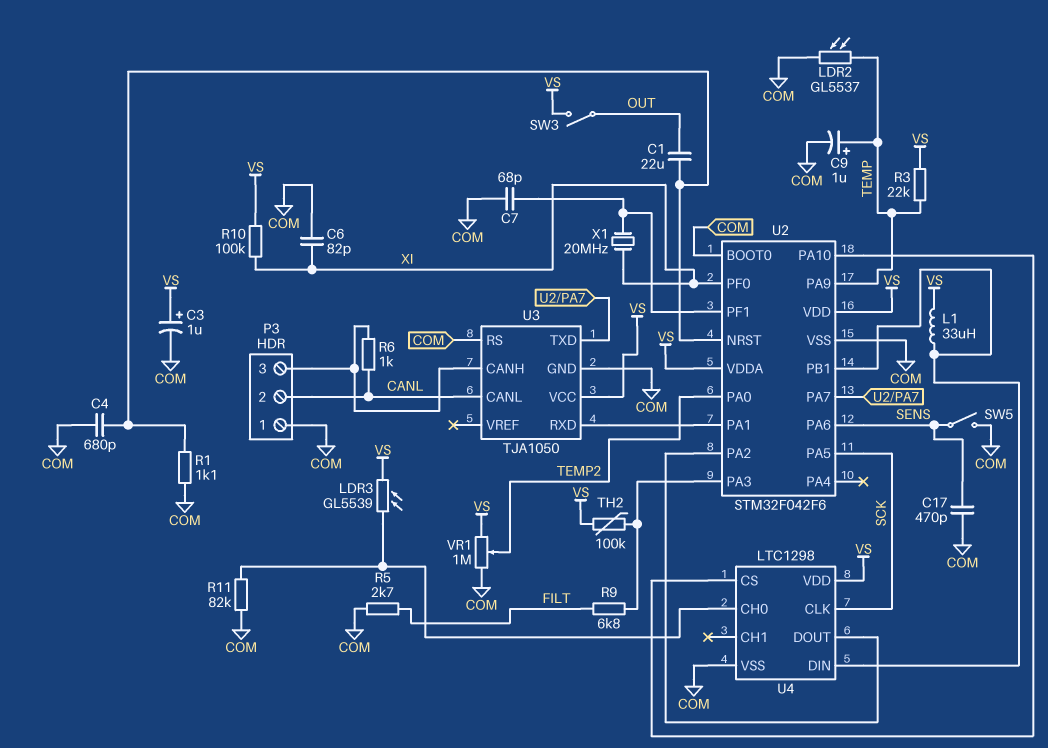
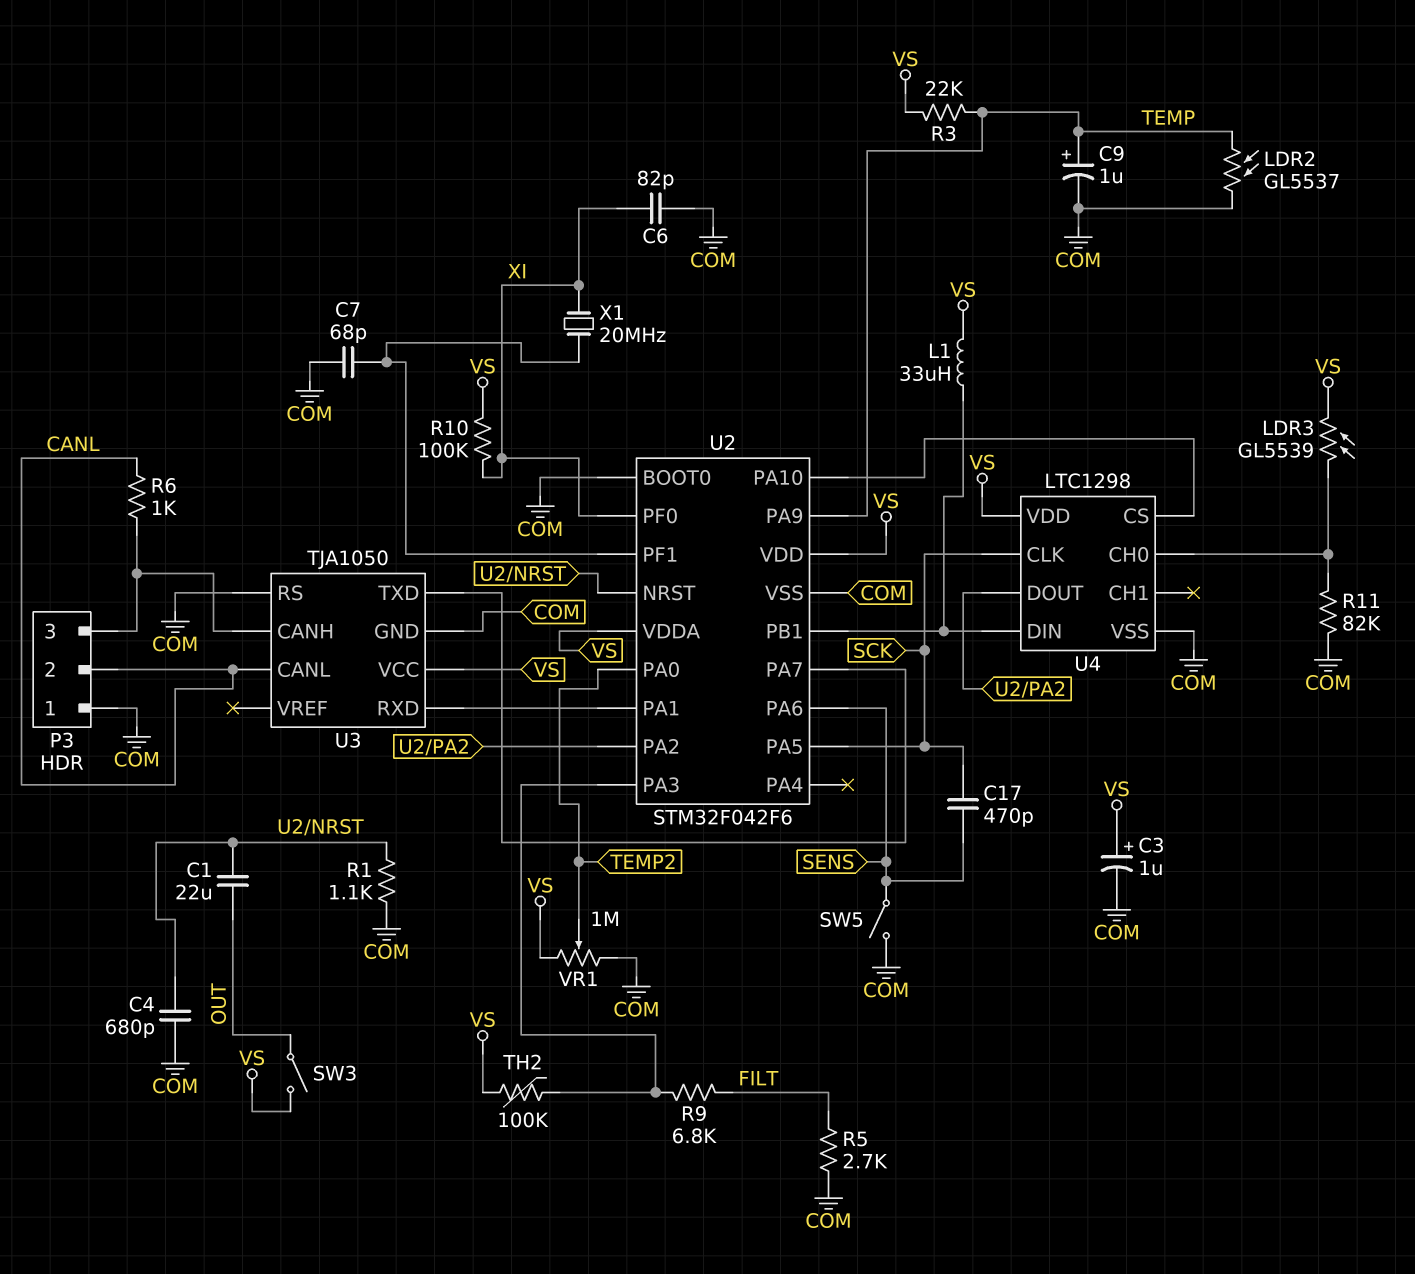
C17: 470pF (COM, SENS) -> 470pF (SCK, SENS)

